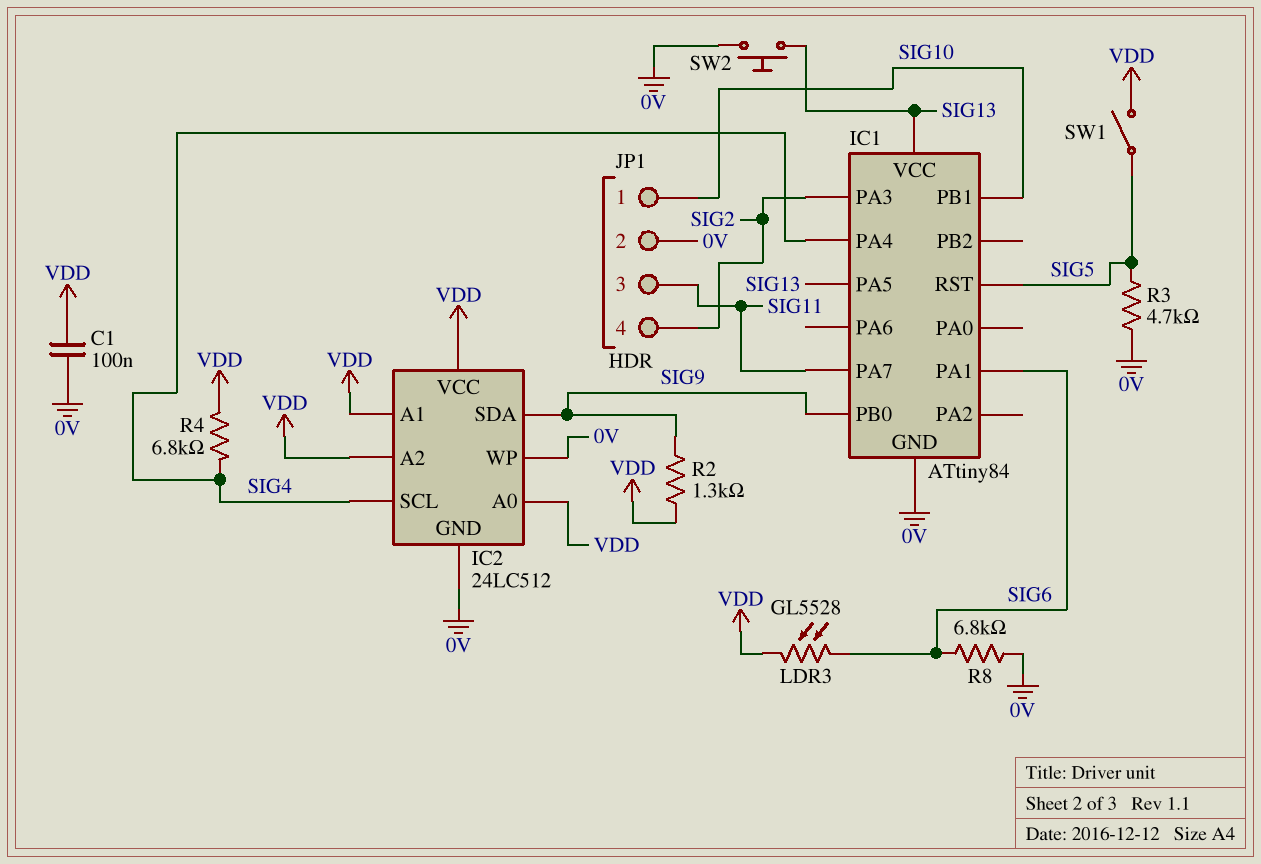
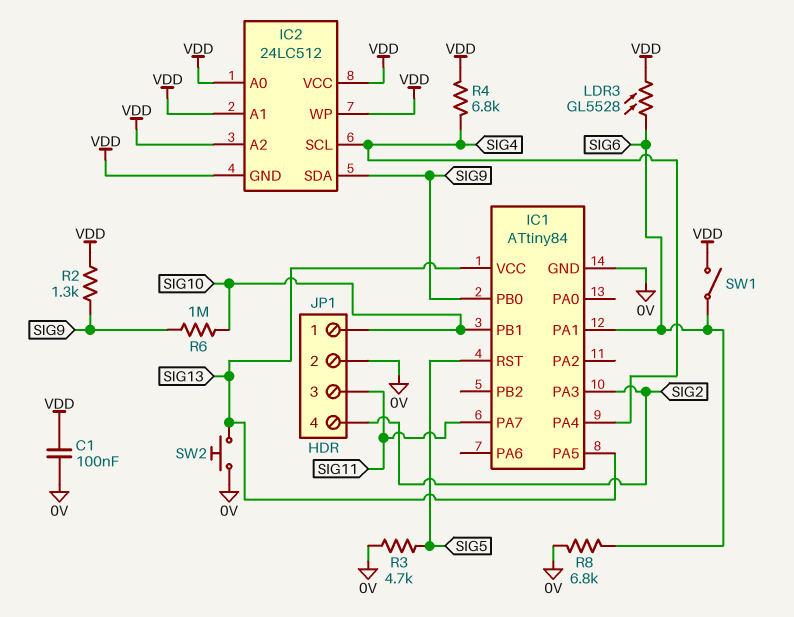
IC2 pin GND: 0V -> VDD
IC2 pin WP: 0V -> VDD
R6: none -> 1M (SIG9, SIG10)
SW1: switch (SIG5, VDD) -> switch (SIG6, VDD)

